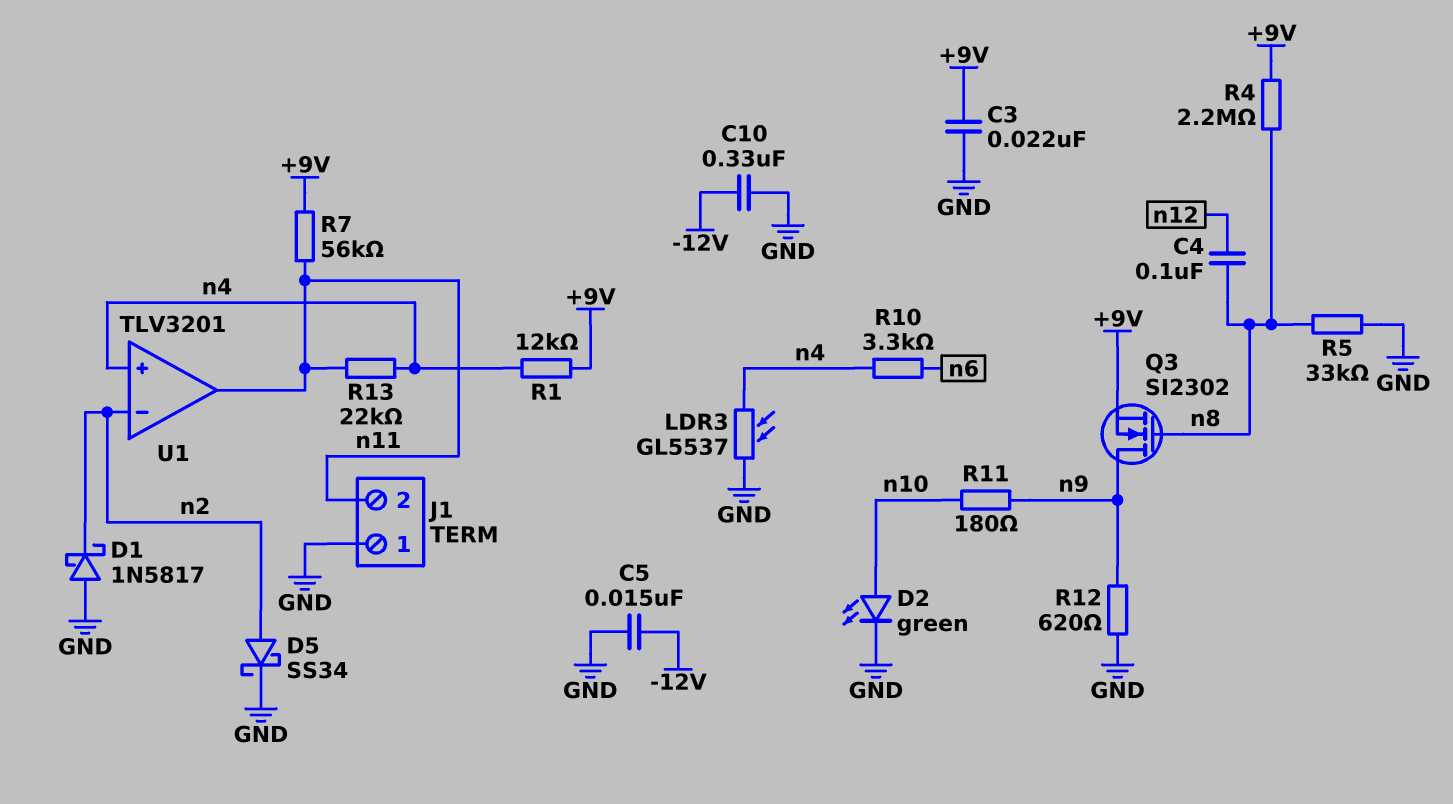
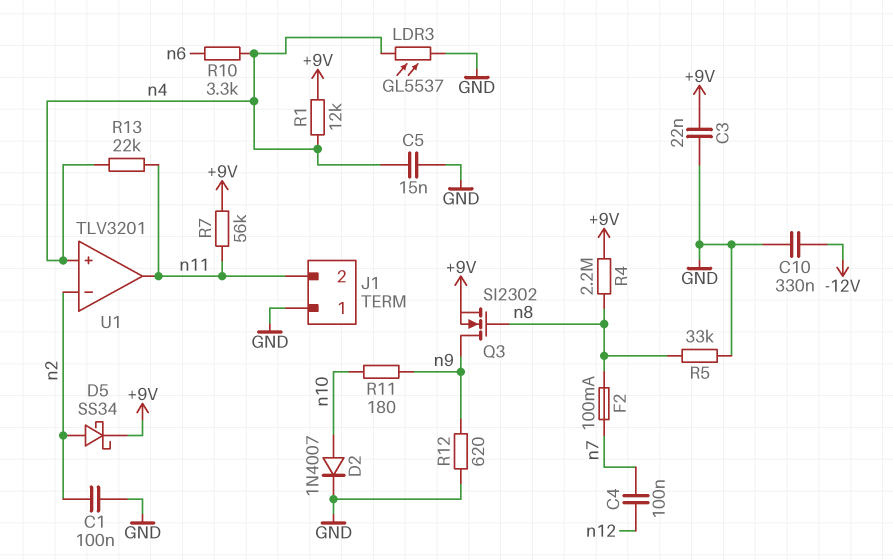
C1: none -> 100nF (GND, n2)
C4: 100nF (n8, n12) -> 100nF (n7, n12)
C5: 15nF (-12V, GND) -> 15nF (GND, n4)
D1: schottky 1N5817 (A GND, K n2) -> none
D2: LED green (A n10, K GND) -> diode 1N4007 (A n10, K GND)
D5: schottky SS34 (A n2, K GND) -> schottky SS34 (A n2, K +9V)
F2: none -> 100mA (n7, n8)

